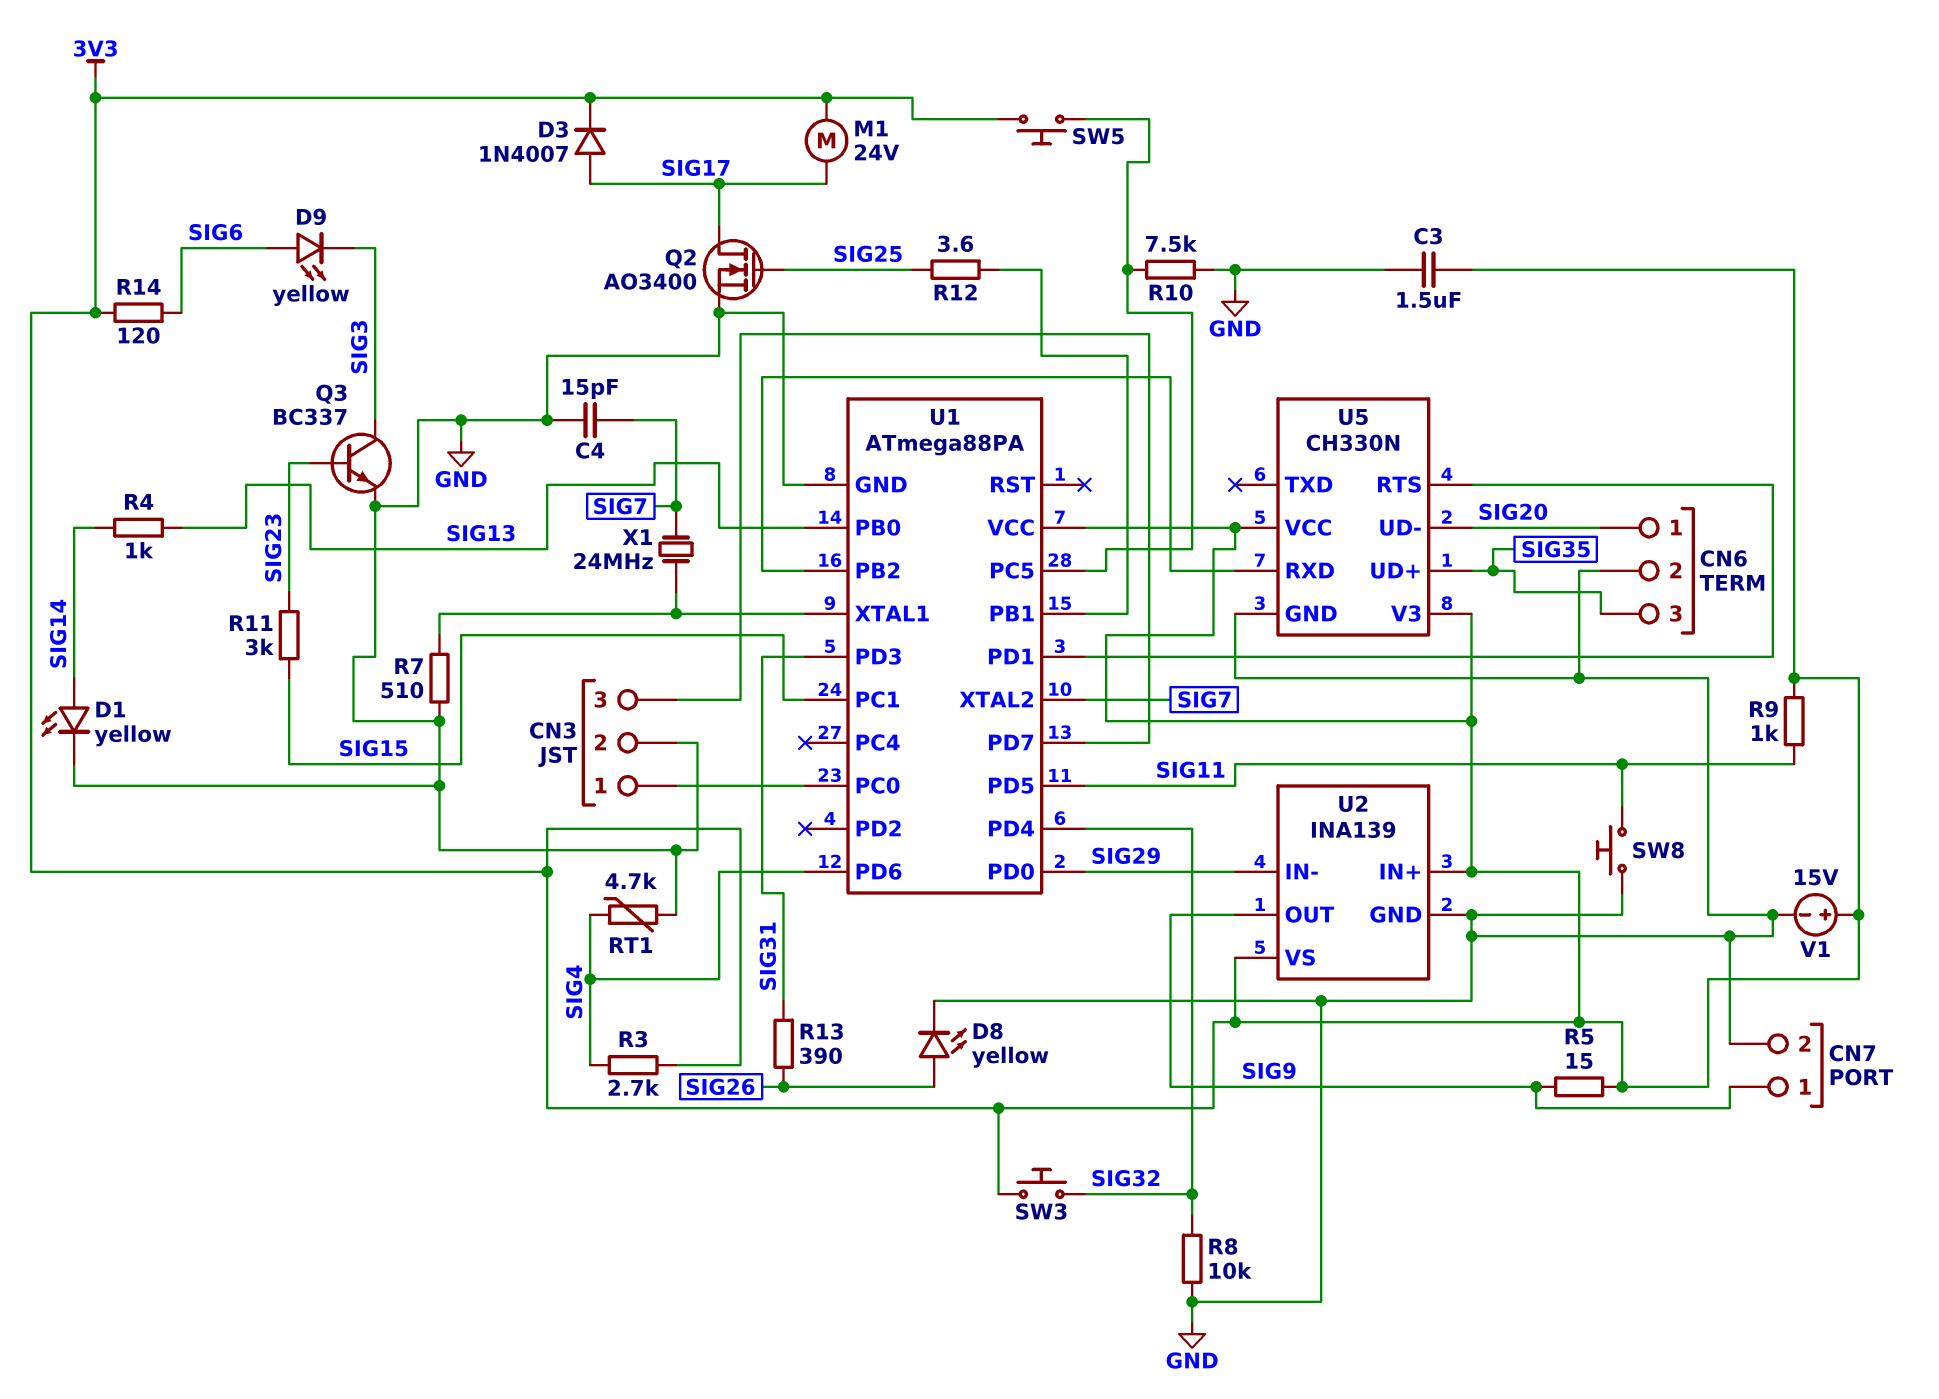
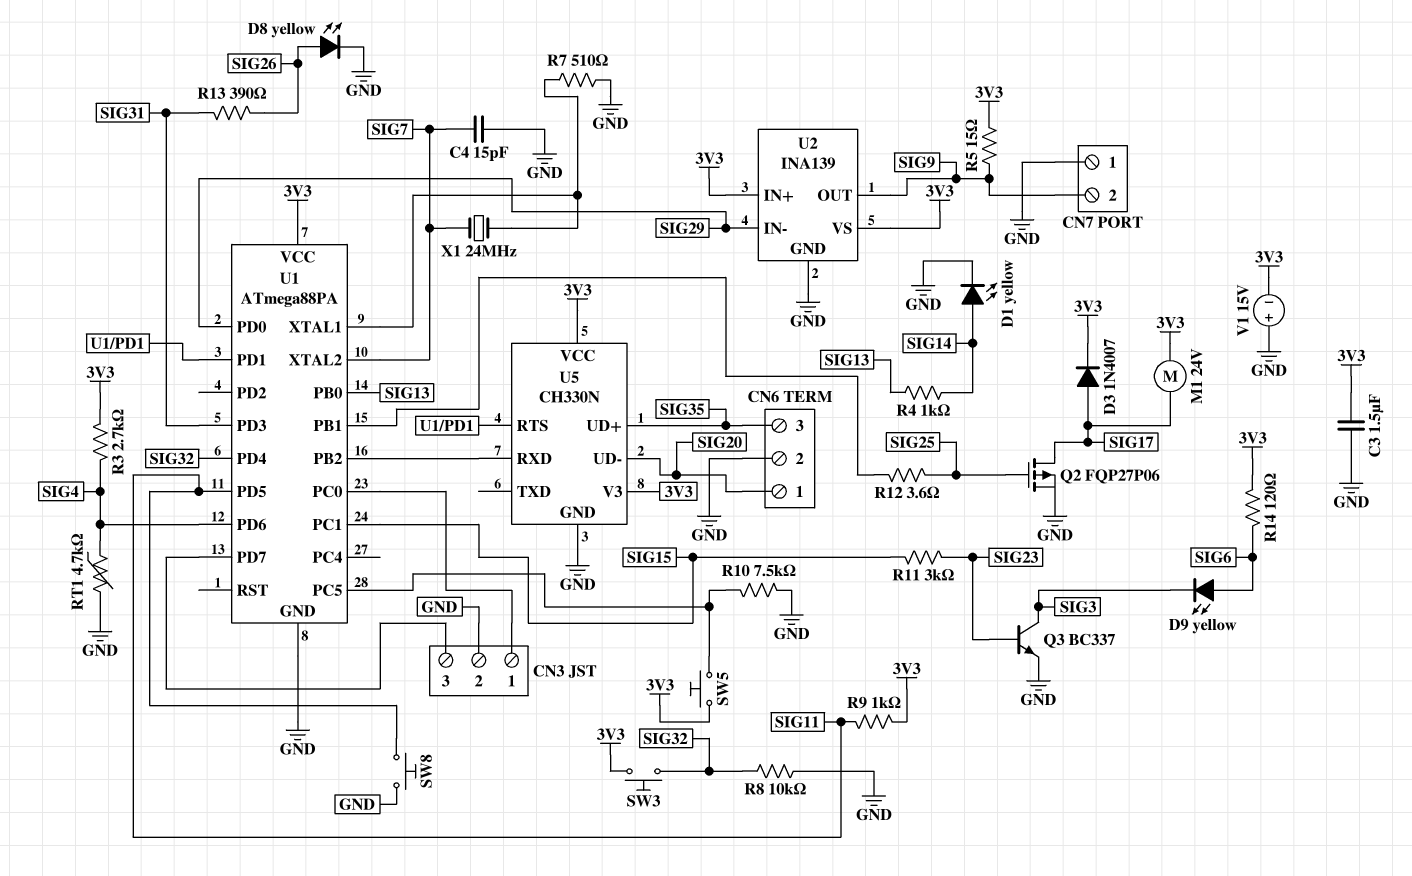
CN7 pin 1: SIG9 -> GND
CN7 pin 2: GND -> SIG9
Q2: NMOS AO3400 (G SIG25, D SIG17, S GND) -> PMOS FQP27P06 (G SIG25, D SIG17, S GND)
V1: 15V (plus 3V3, minus GND) -> 15V (plus GND, minus 3V3)

